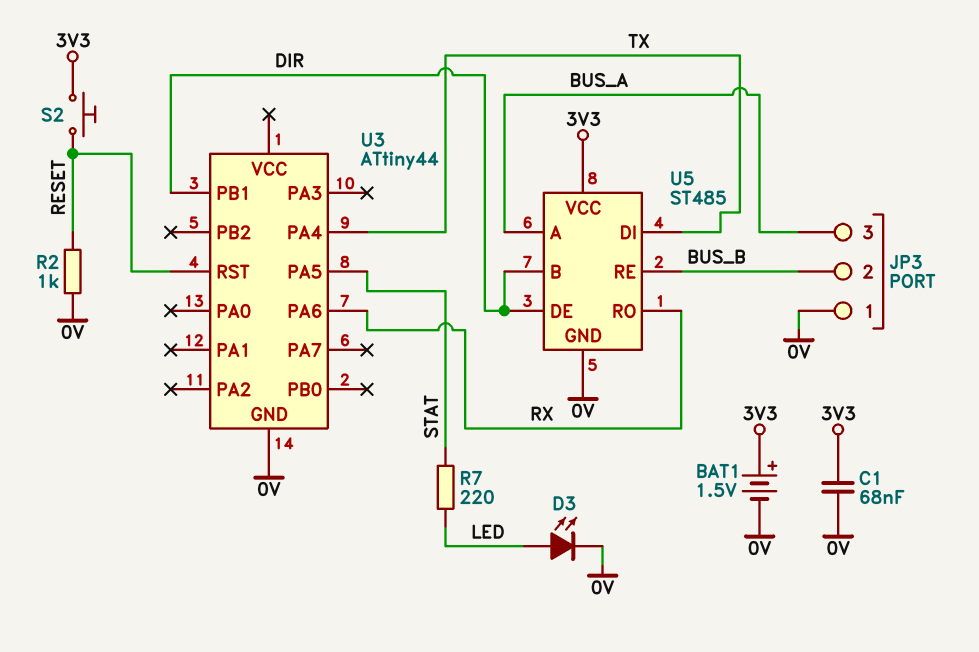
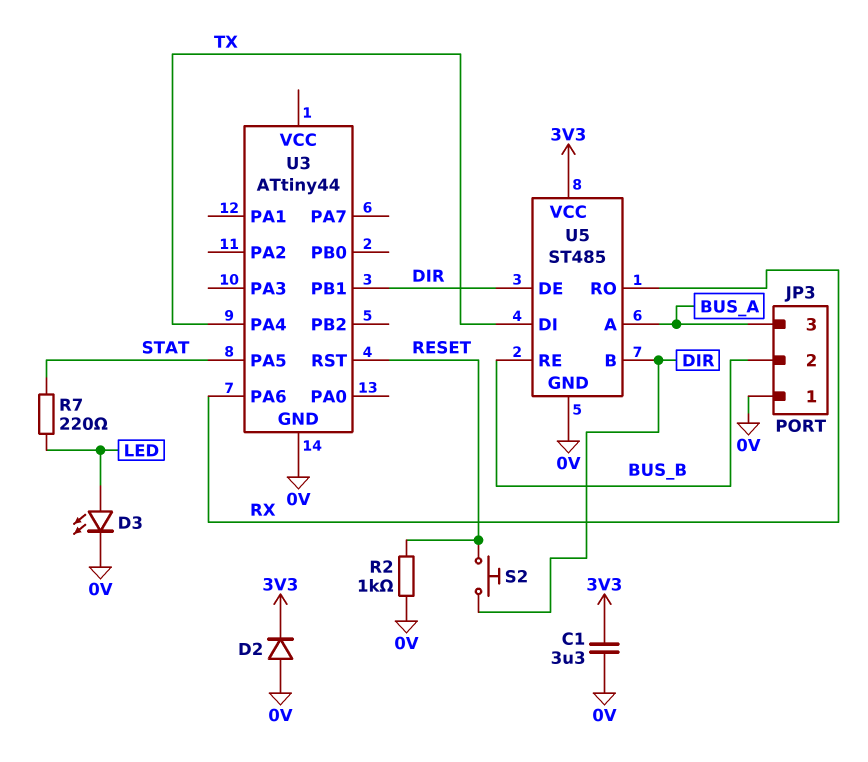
BAT1: 1.5V (plus 3V3, minus 0V) -> none
C1: 68nF (0V, 3V3) -> 3.3uF (0V, 3V3)
D2: none -> diode (A 0V, K 3V3)
S2: button (3V3, RESET) -> button (DIR, RESET)

